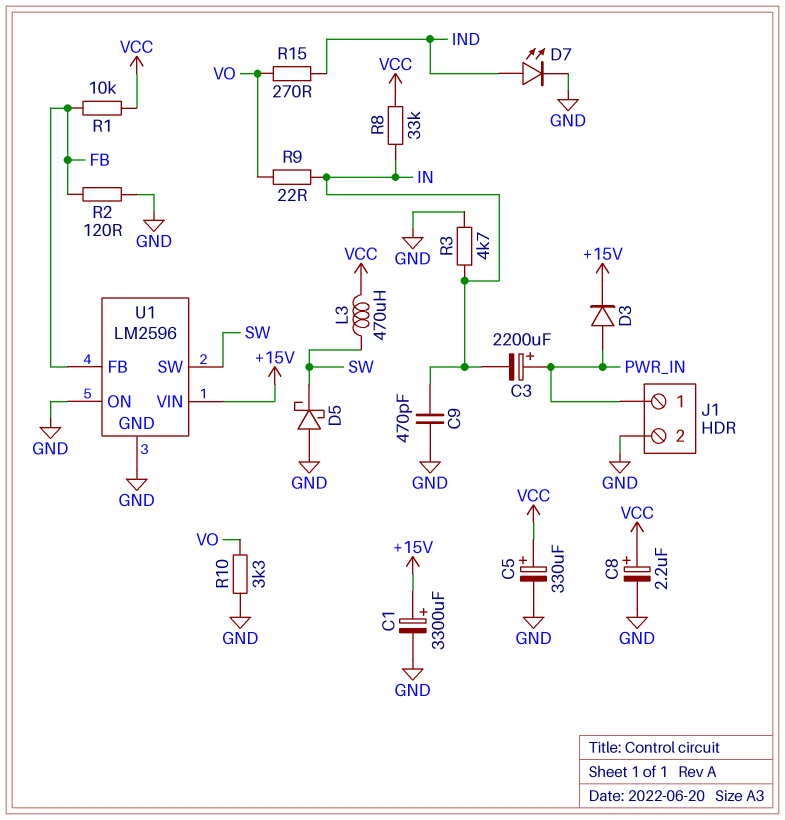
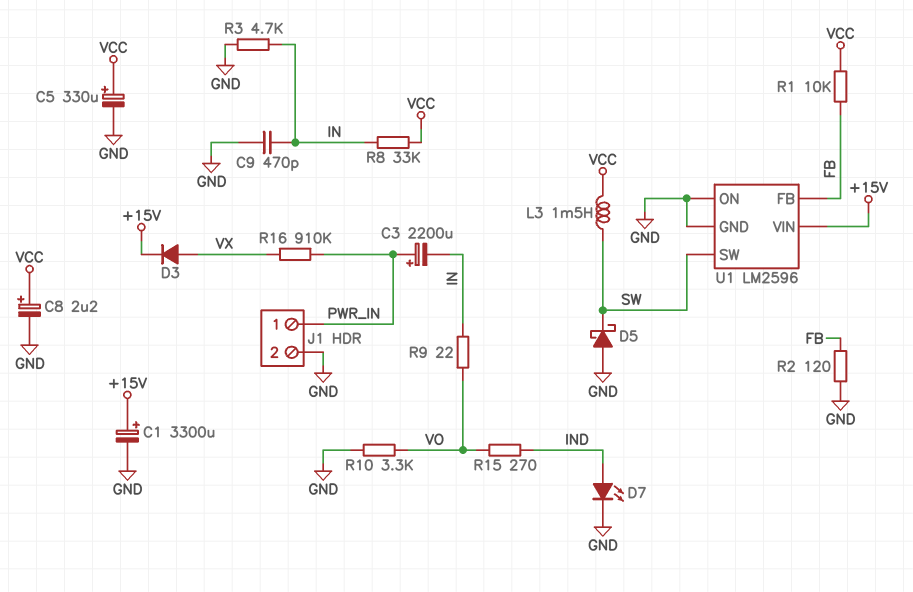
D3: diode (A PWR_IN, K +15V) -> diode (A VX, K +15V)
L3: 470uH (SW, VCC) -> 1.5mH (SW, VCC)
R16: none -> 910k (PWR_IN, VX)

